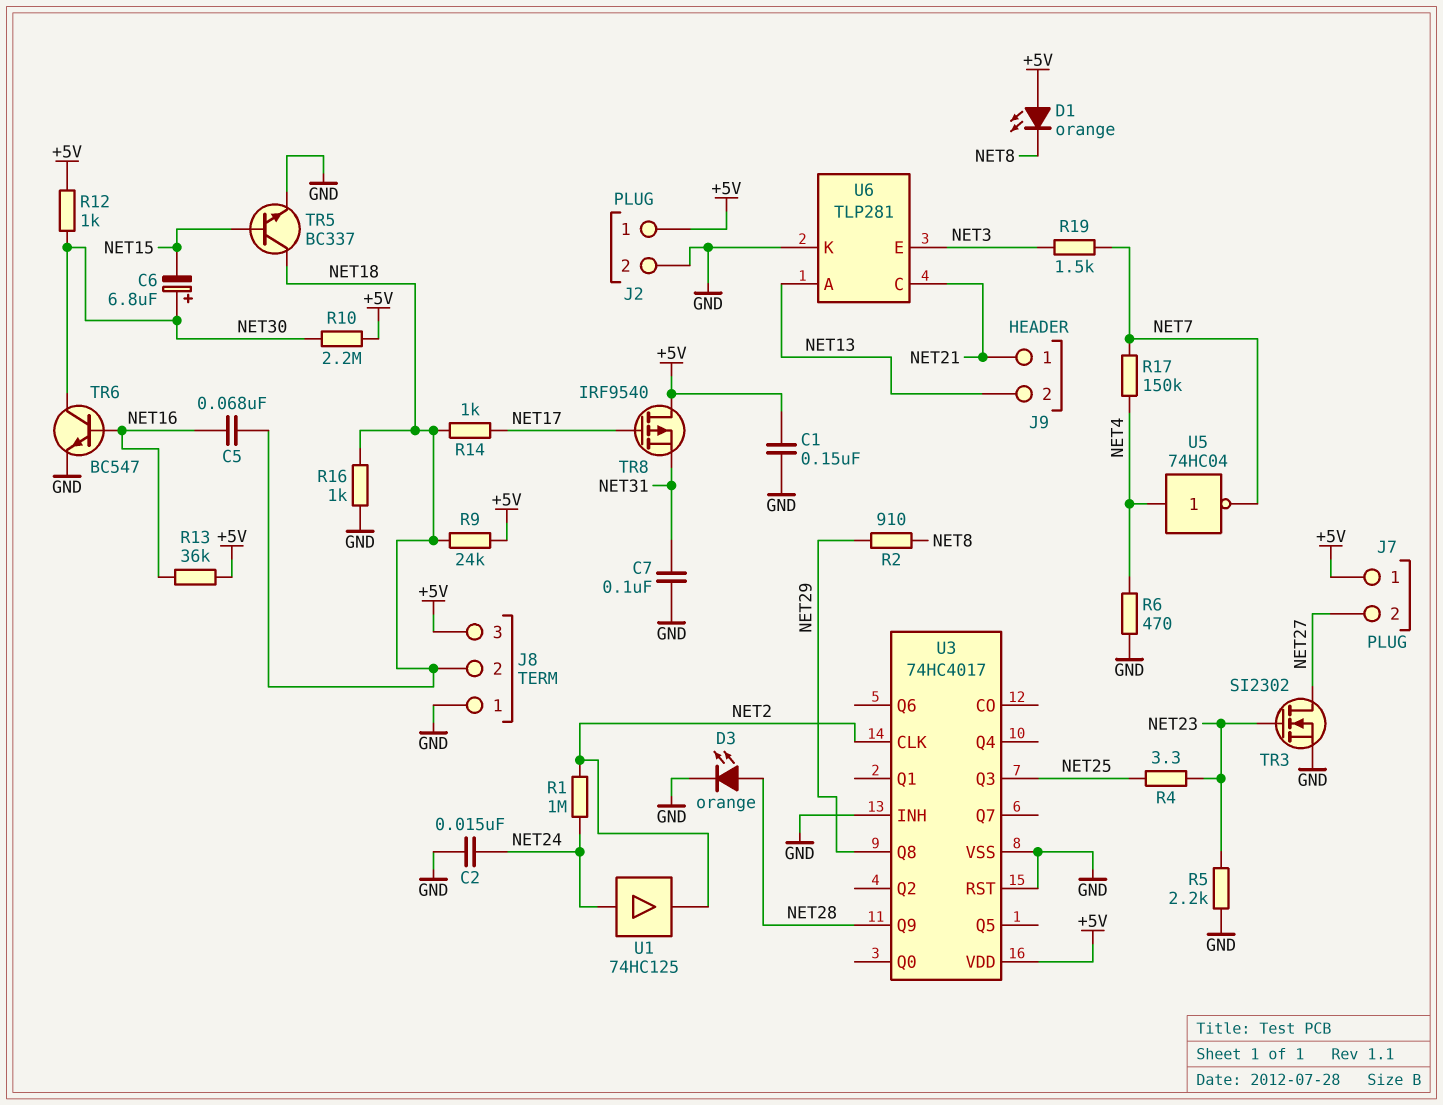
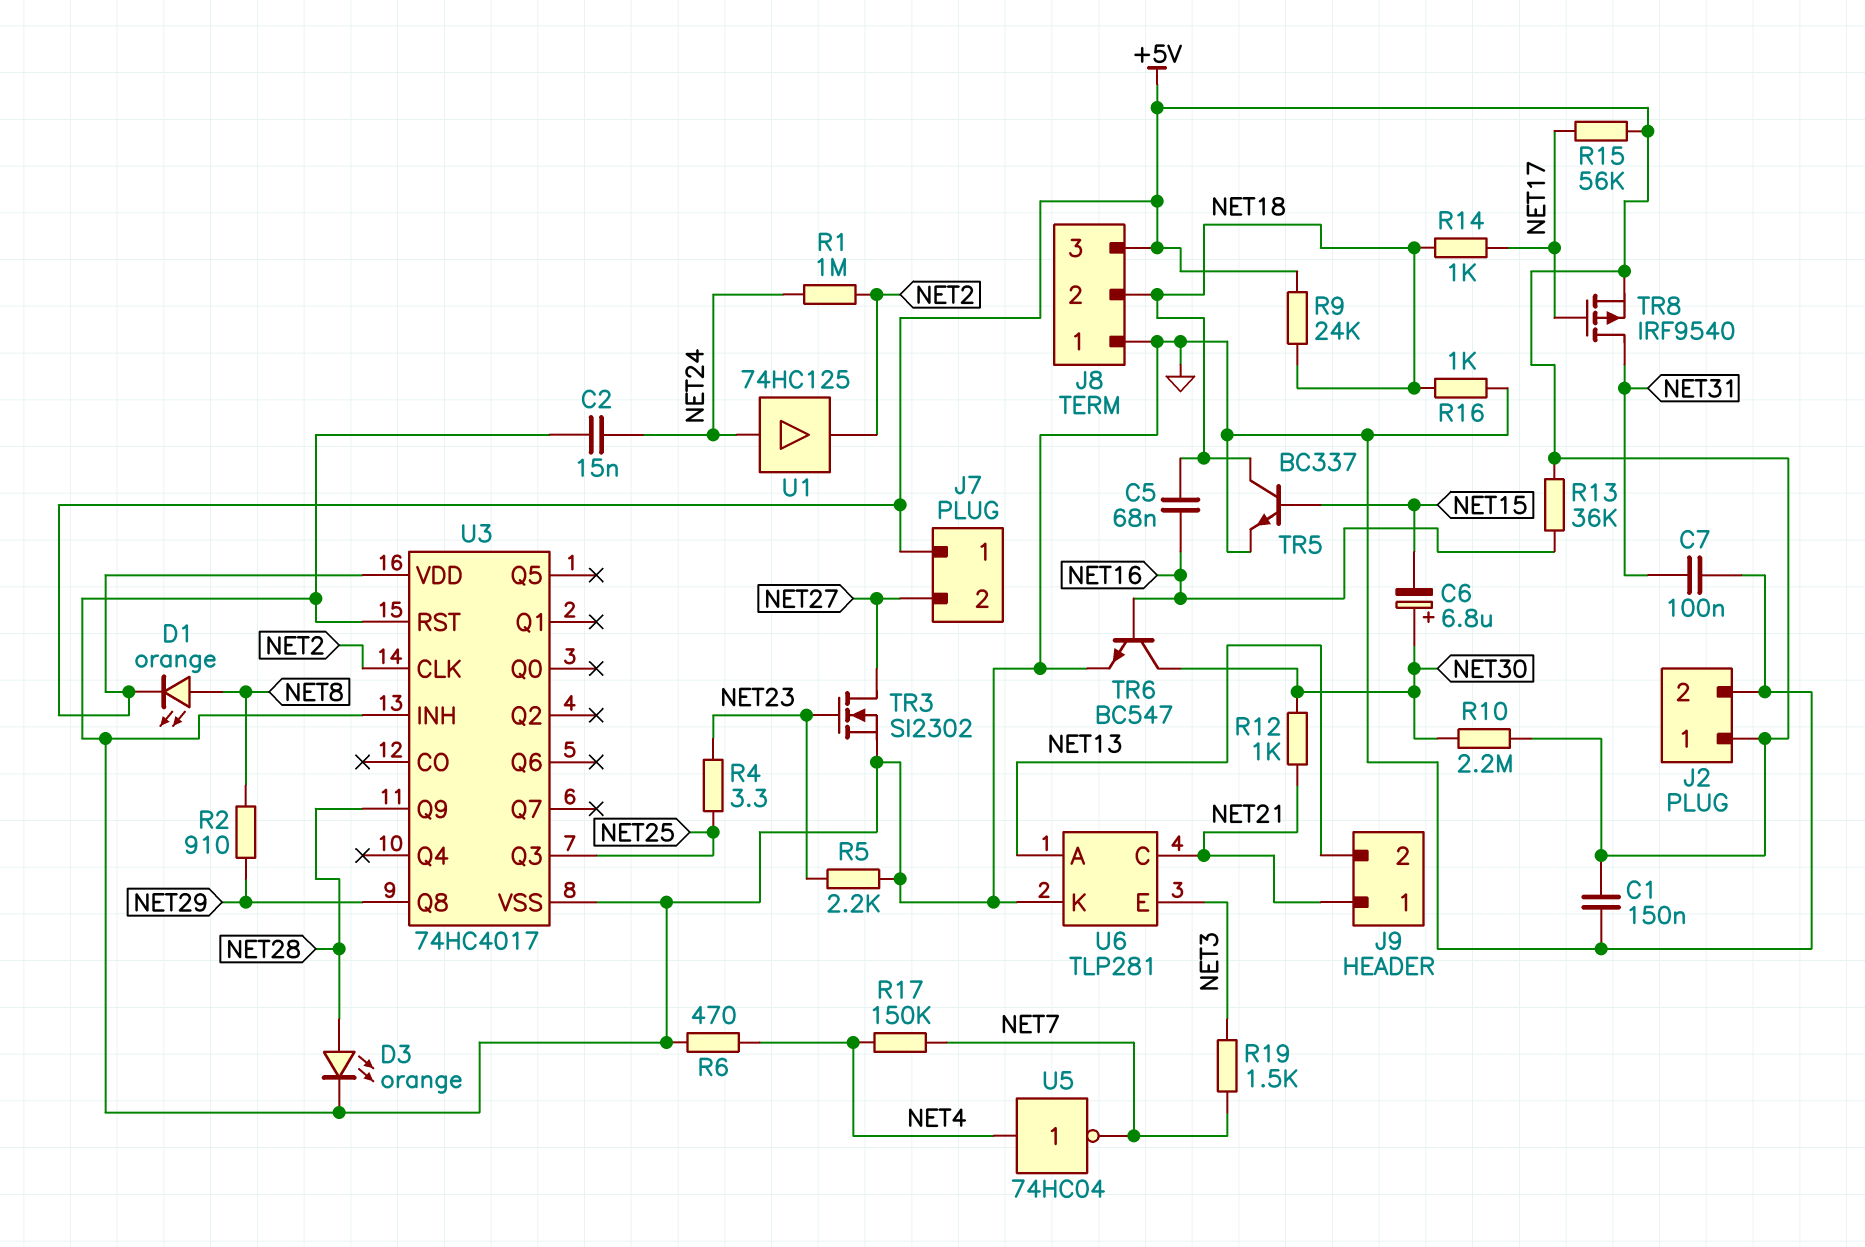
D1: LED orange (A +5V, K NET8) -> LED orange (A NET8, K +5V)
R12: 1k (+5V, NET30) -> 1k (NET21, NET30)
R15: none -> 56k (+5V, NET17)
TR8: PMOS IRF9540 (G NET17, D +5V, S NET31) -> PMOS IRF9540 (G NET17, D NET31, S +5V)

